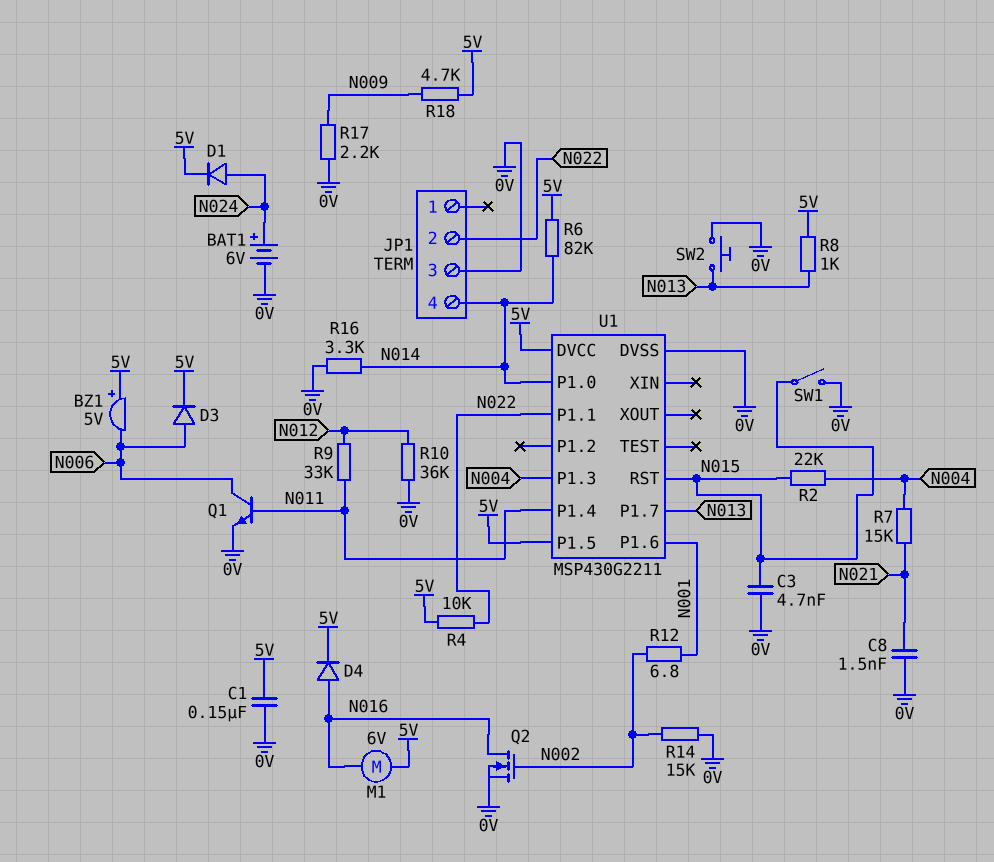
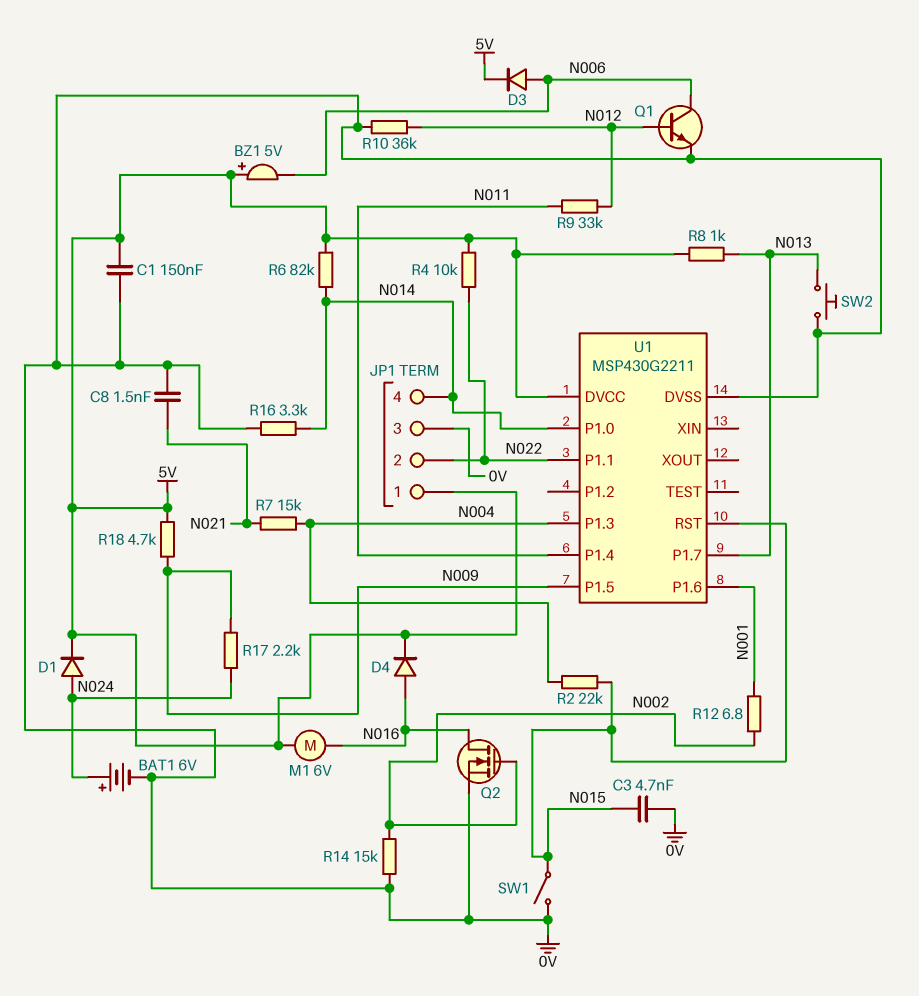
JP1 pin 1: none -> 5V
Q1: NPN (B N011, C N006, E 0V) -> NPN (B N012, C N006, E 0V)
R17: 2.2k (0V, N009) -> 2.2k (N009, N024)
U1 pin P1.5: 5V -> N009

